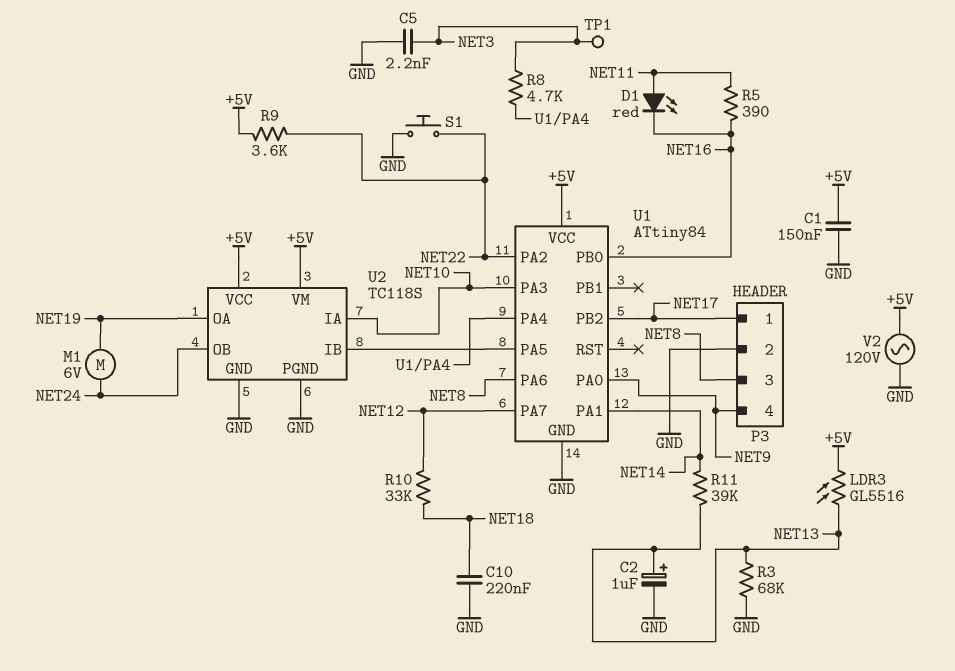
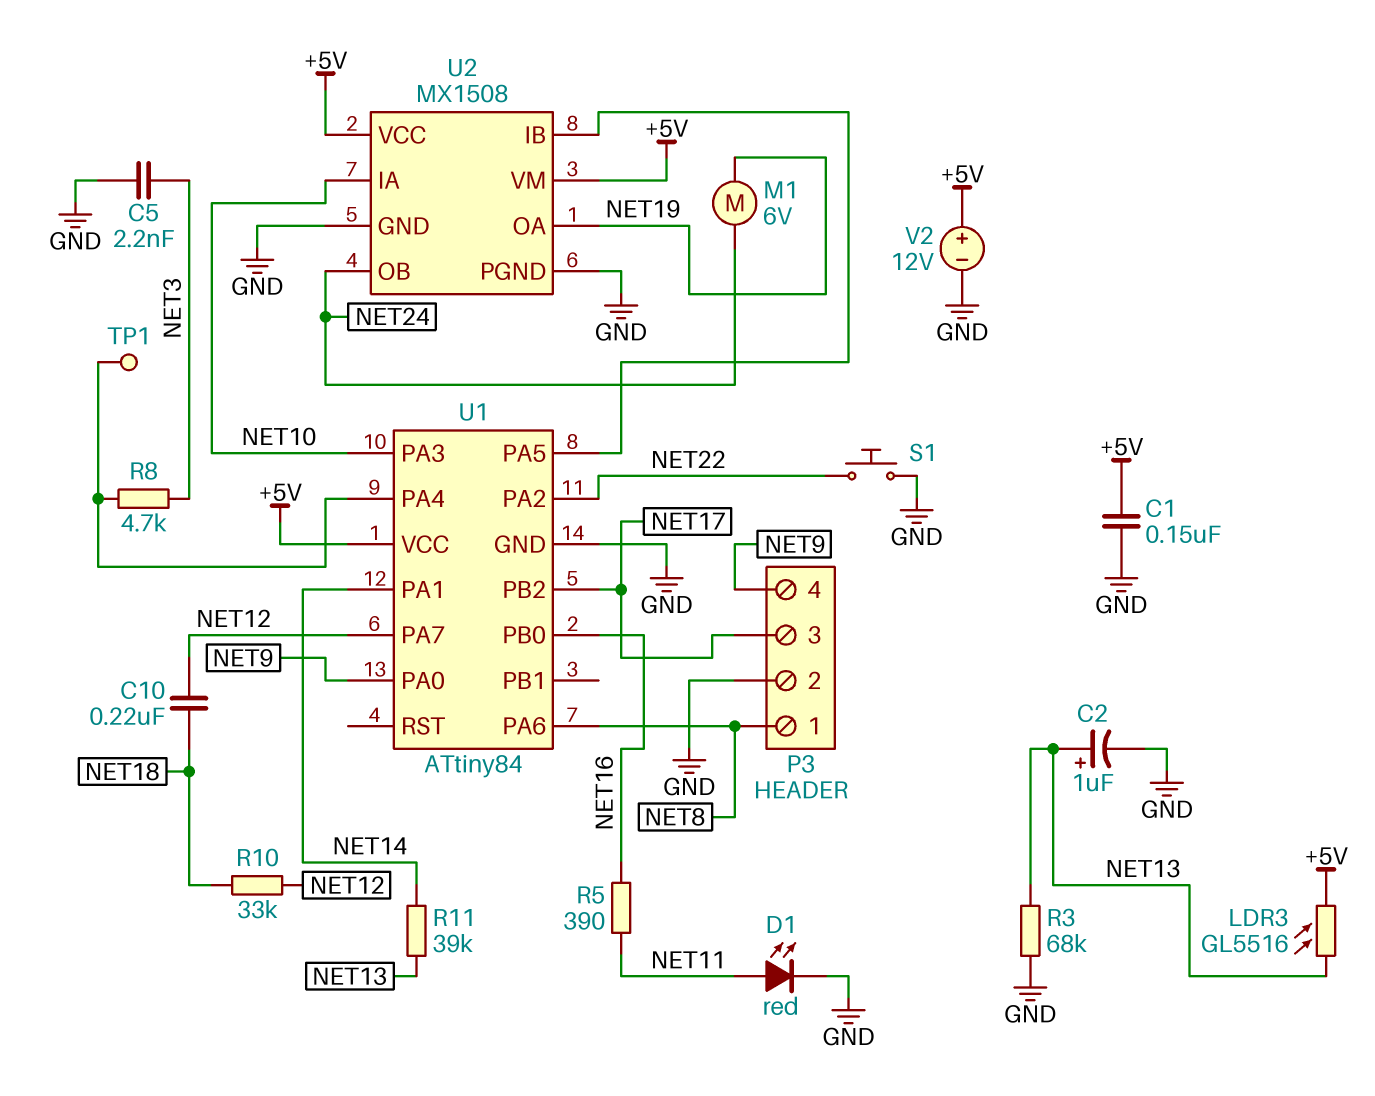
C10: 220nF (GND, NET18) -> 220nF (NET12, NET18)
D1: LED red (A NET11, K NET16) -> LED red (A NET11, K GND)
P3 pin 1: NET17 -> NET8
P3 pin 3: NET8 -> NET17
R9: 3.6k (+5V, NET22) -> none
TP1: test point (NET3) -> test point (U1/PA4)
U2: TC118S -> MX1508
V2: AC 120V (+5V, GND) -> 12V (plus +5V, minus GND)

